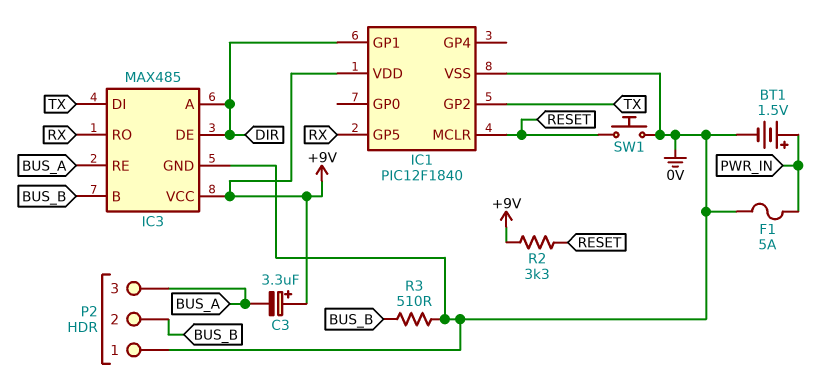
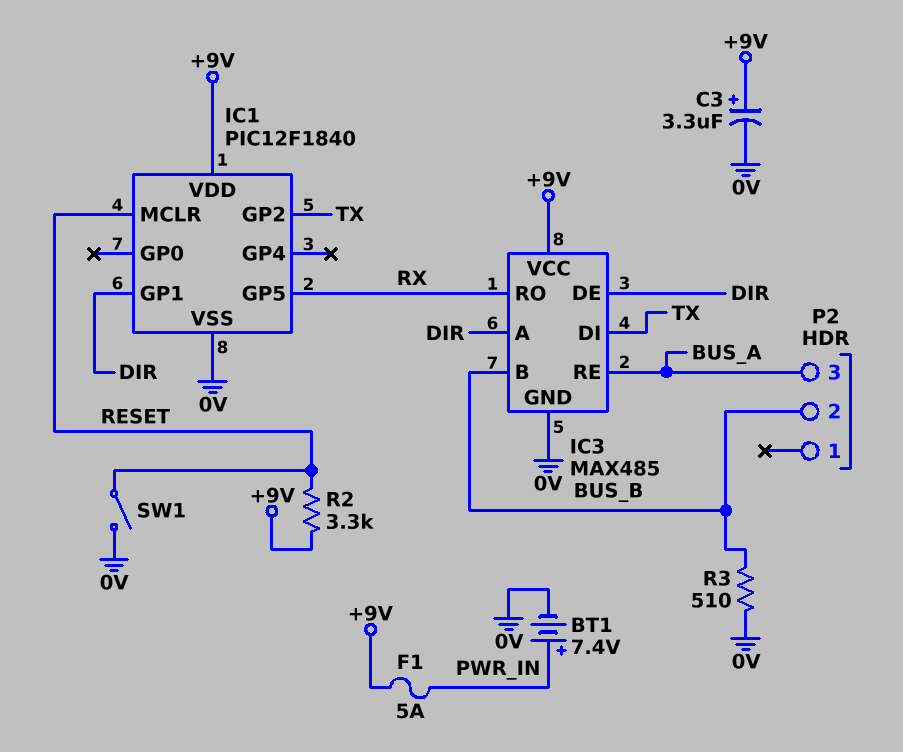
BT1: 1.5V (plus PWR_IN, minus 0V) -> 7.4V (plus PWR_IN, minus 0V)
C3: 3.3uF (plus +9V, minus BUS_A) -> 3.3uF (plus +9V, minus 0V)
F1: 5A (0V, PWR_IN) -> 5A (+9V, PWR_IN)
P2 pin 1: 0V -> none
SW1: button (0V, RESET) -> switch (0V, RESET)

